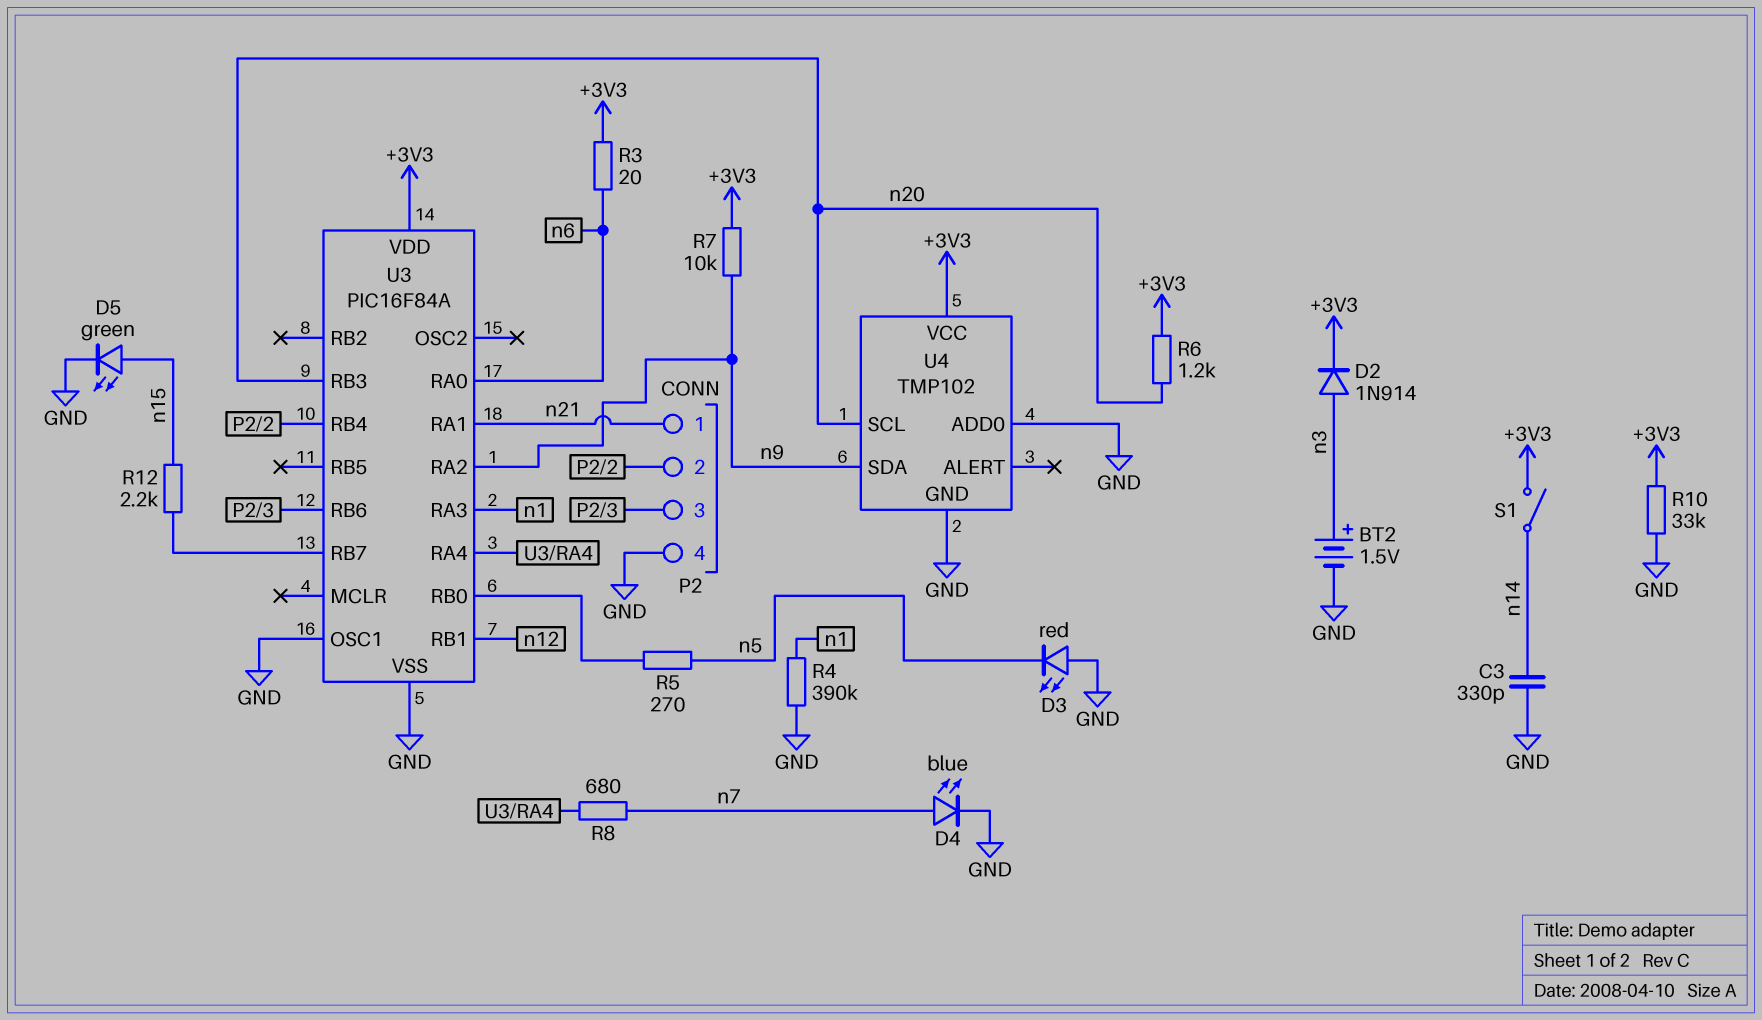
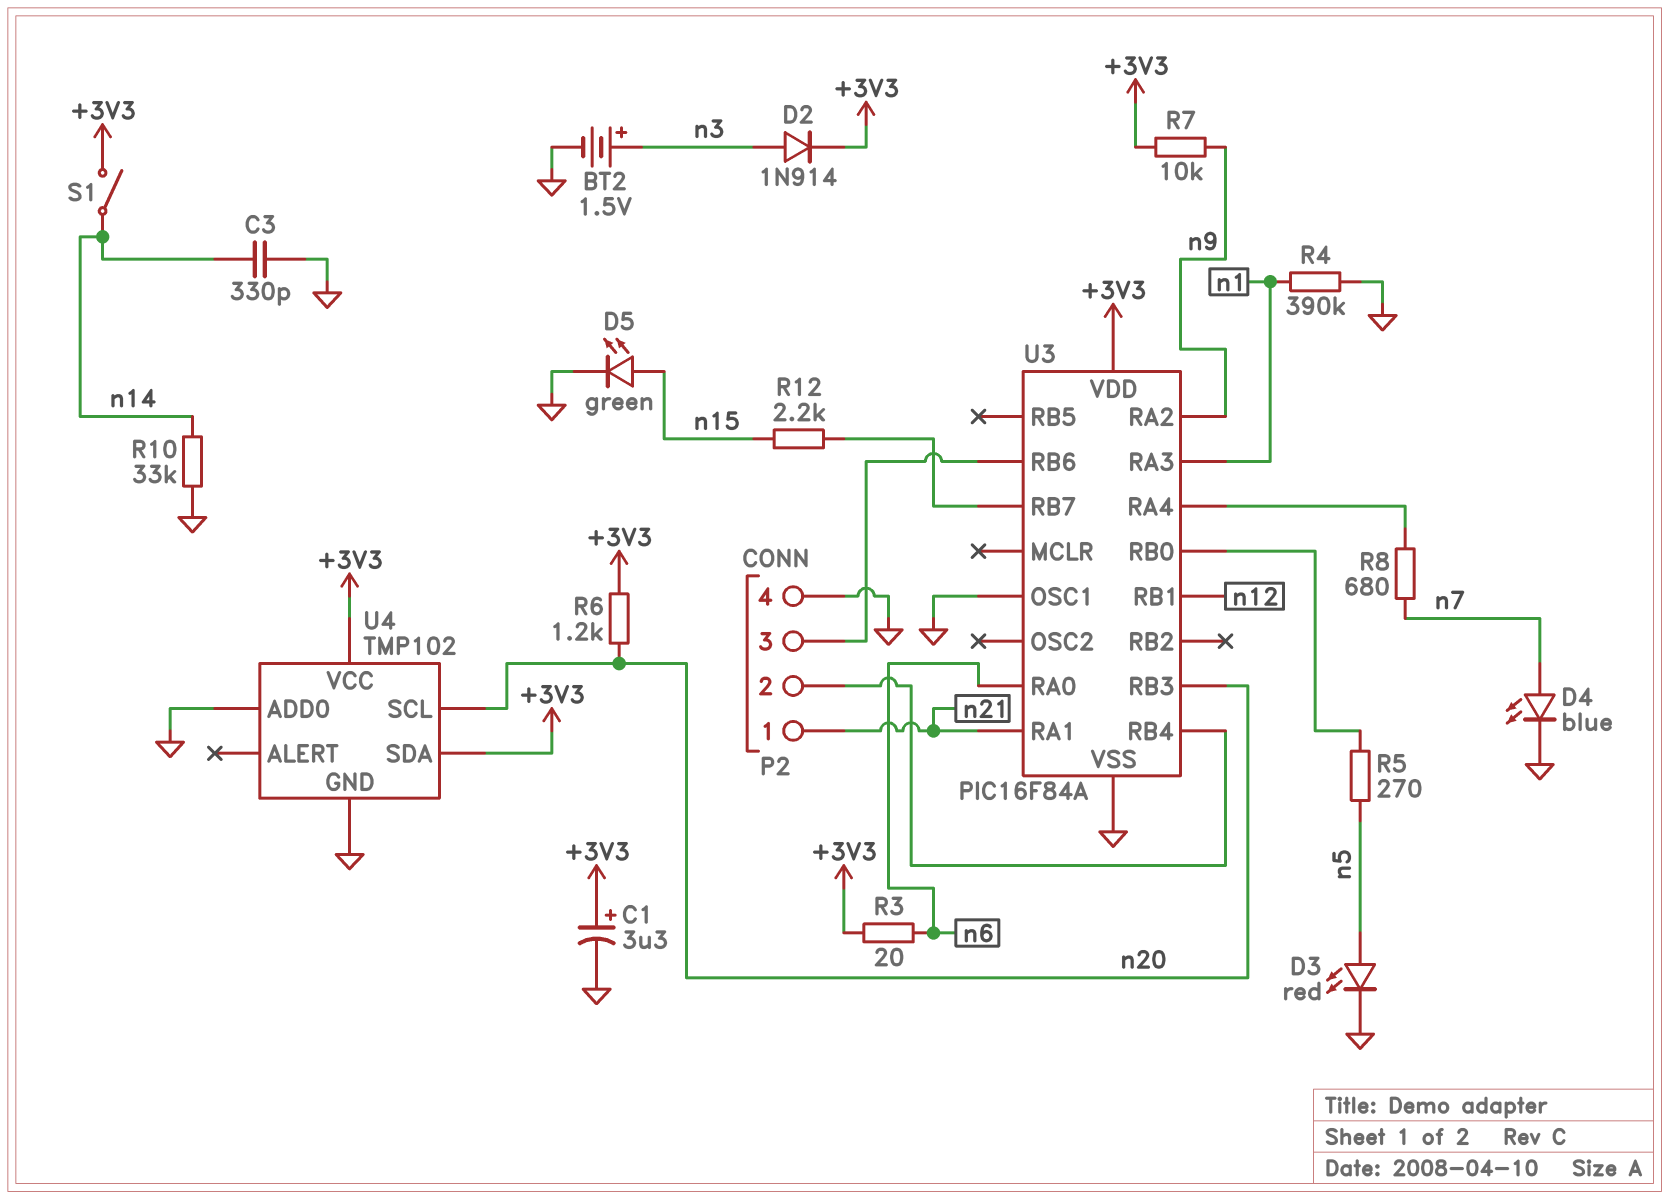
C1: none -> 3.3uF (plus +3V3, minus GND)
D3: LED red (A GND, K n5) -> LED red (A n5, K GND)
R10: 33k (+3V3, GND) -> 33k (GND, n14)
U4 pin SDA: n9 -> +3V3

